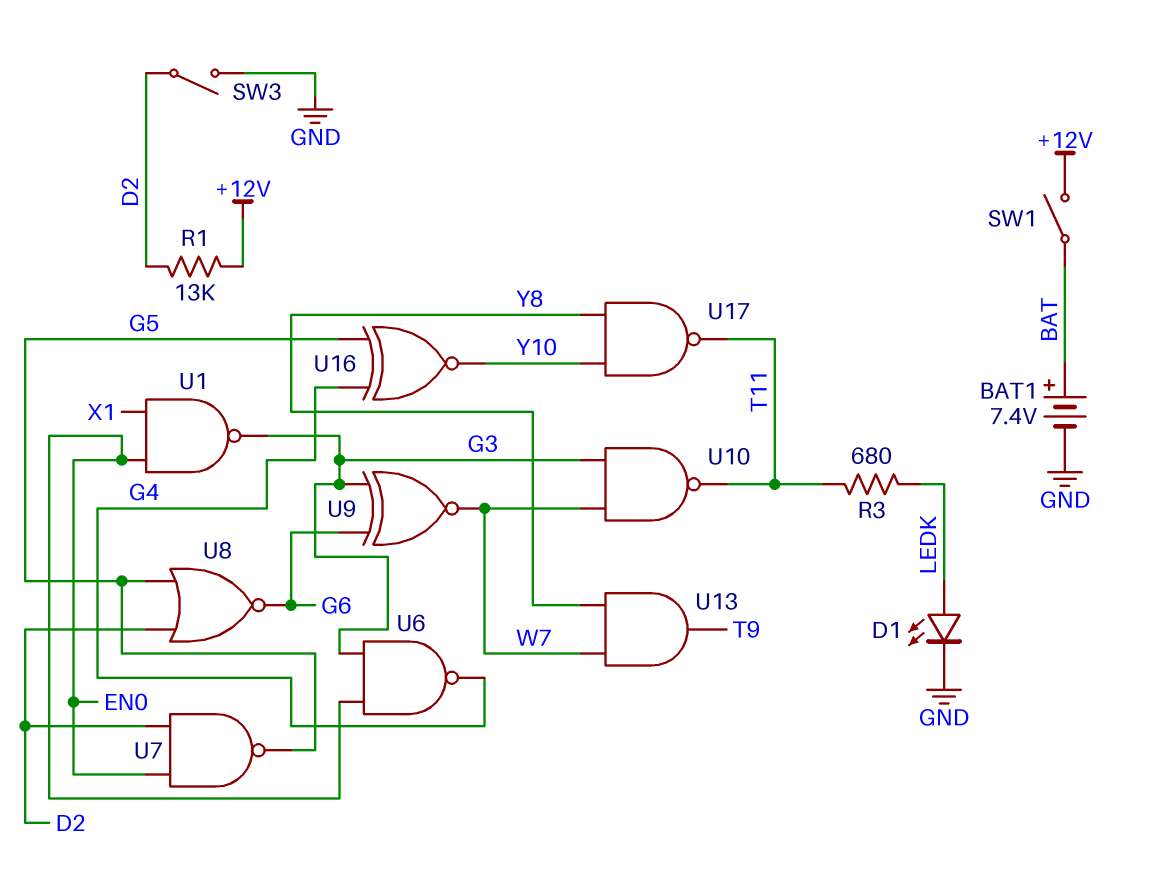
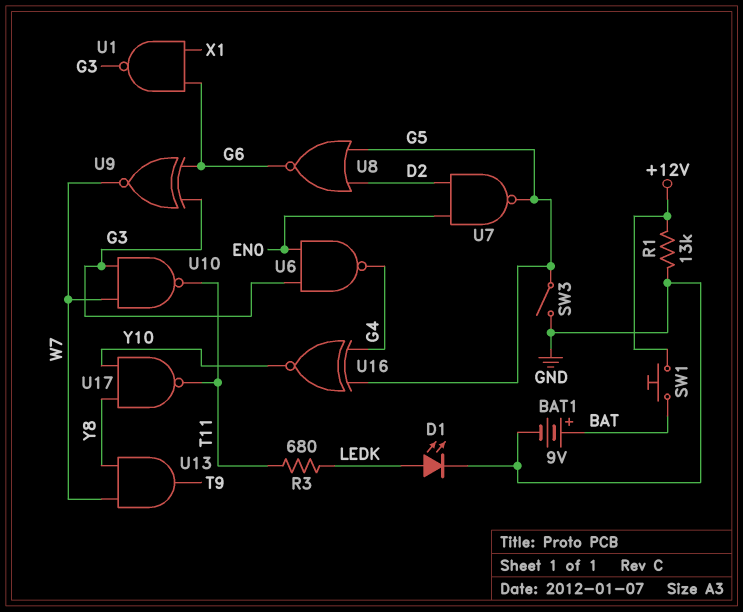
BAT1: 7.4V (plus BAT, minus GND) -> 9V (plus BAT, minus GND)
R1: 13k (+12V, D2) -> 13k (+12V, GND)
SW1: switch (+12V, BAT) -> button (+12V, BAT)
SW3: switch (D2, GND) -> switch (G5, GND)
U1: NAND (in EN0, in X1, out G3) -> NAND (in G6, in X1, out G3)

